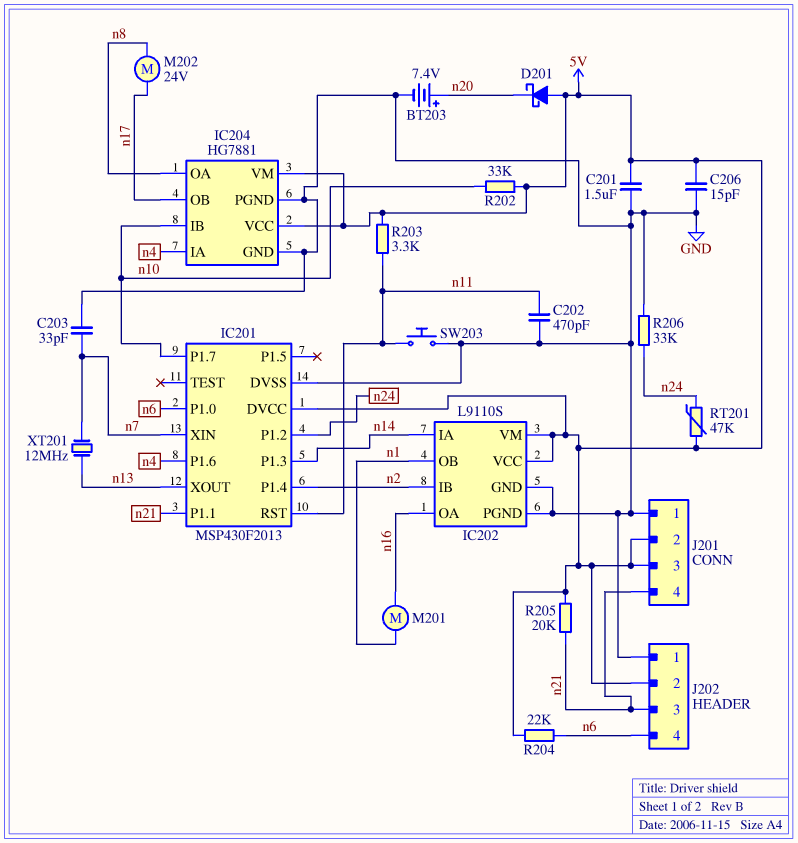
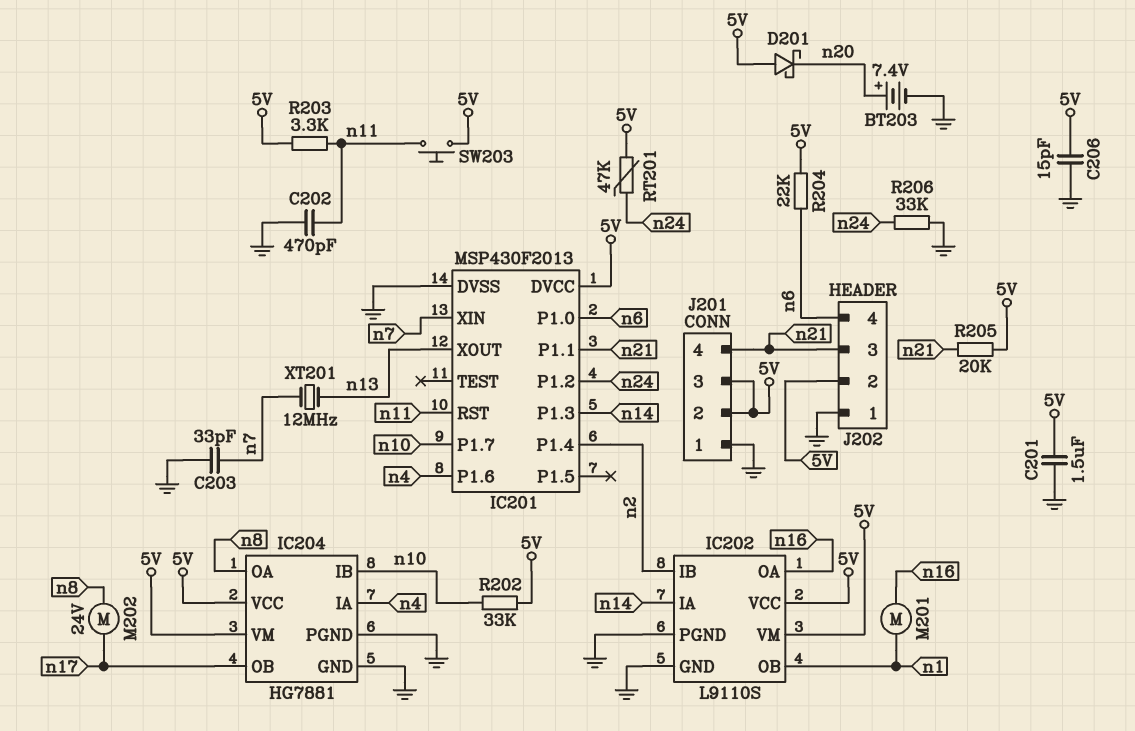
SW203: button (GND, n11) -> button (5V, n11)

